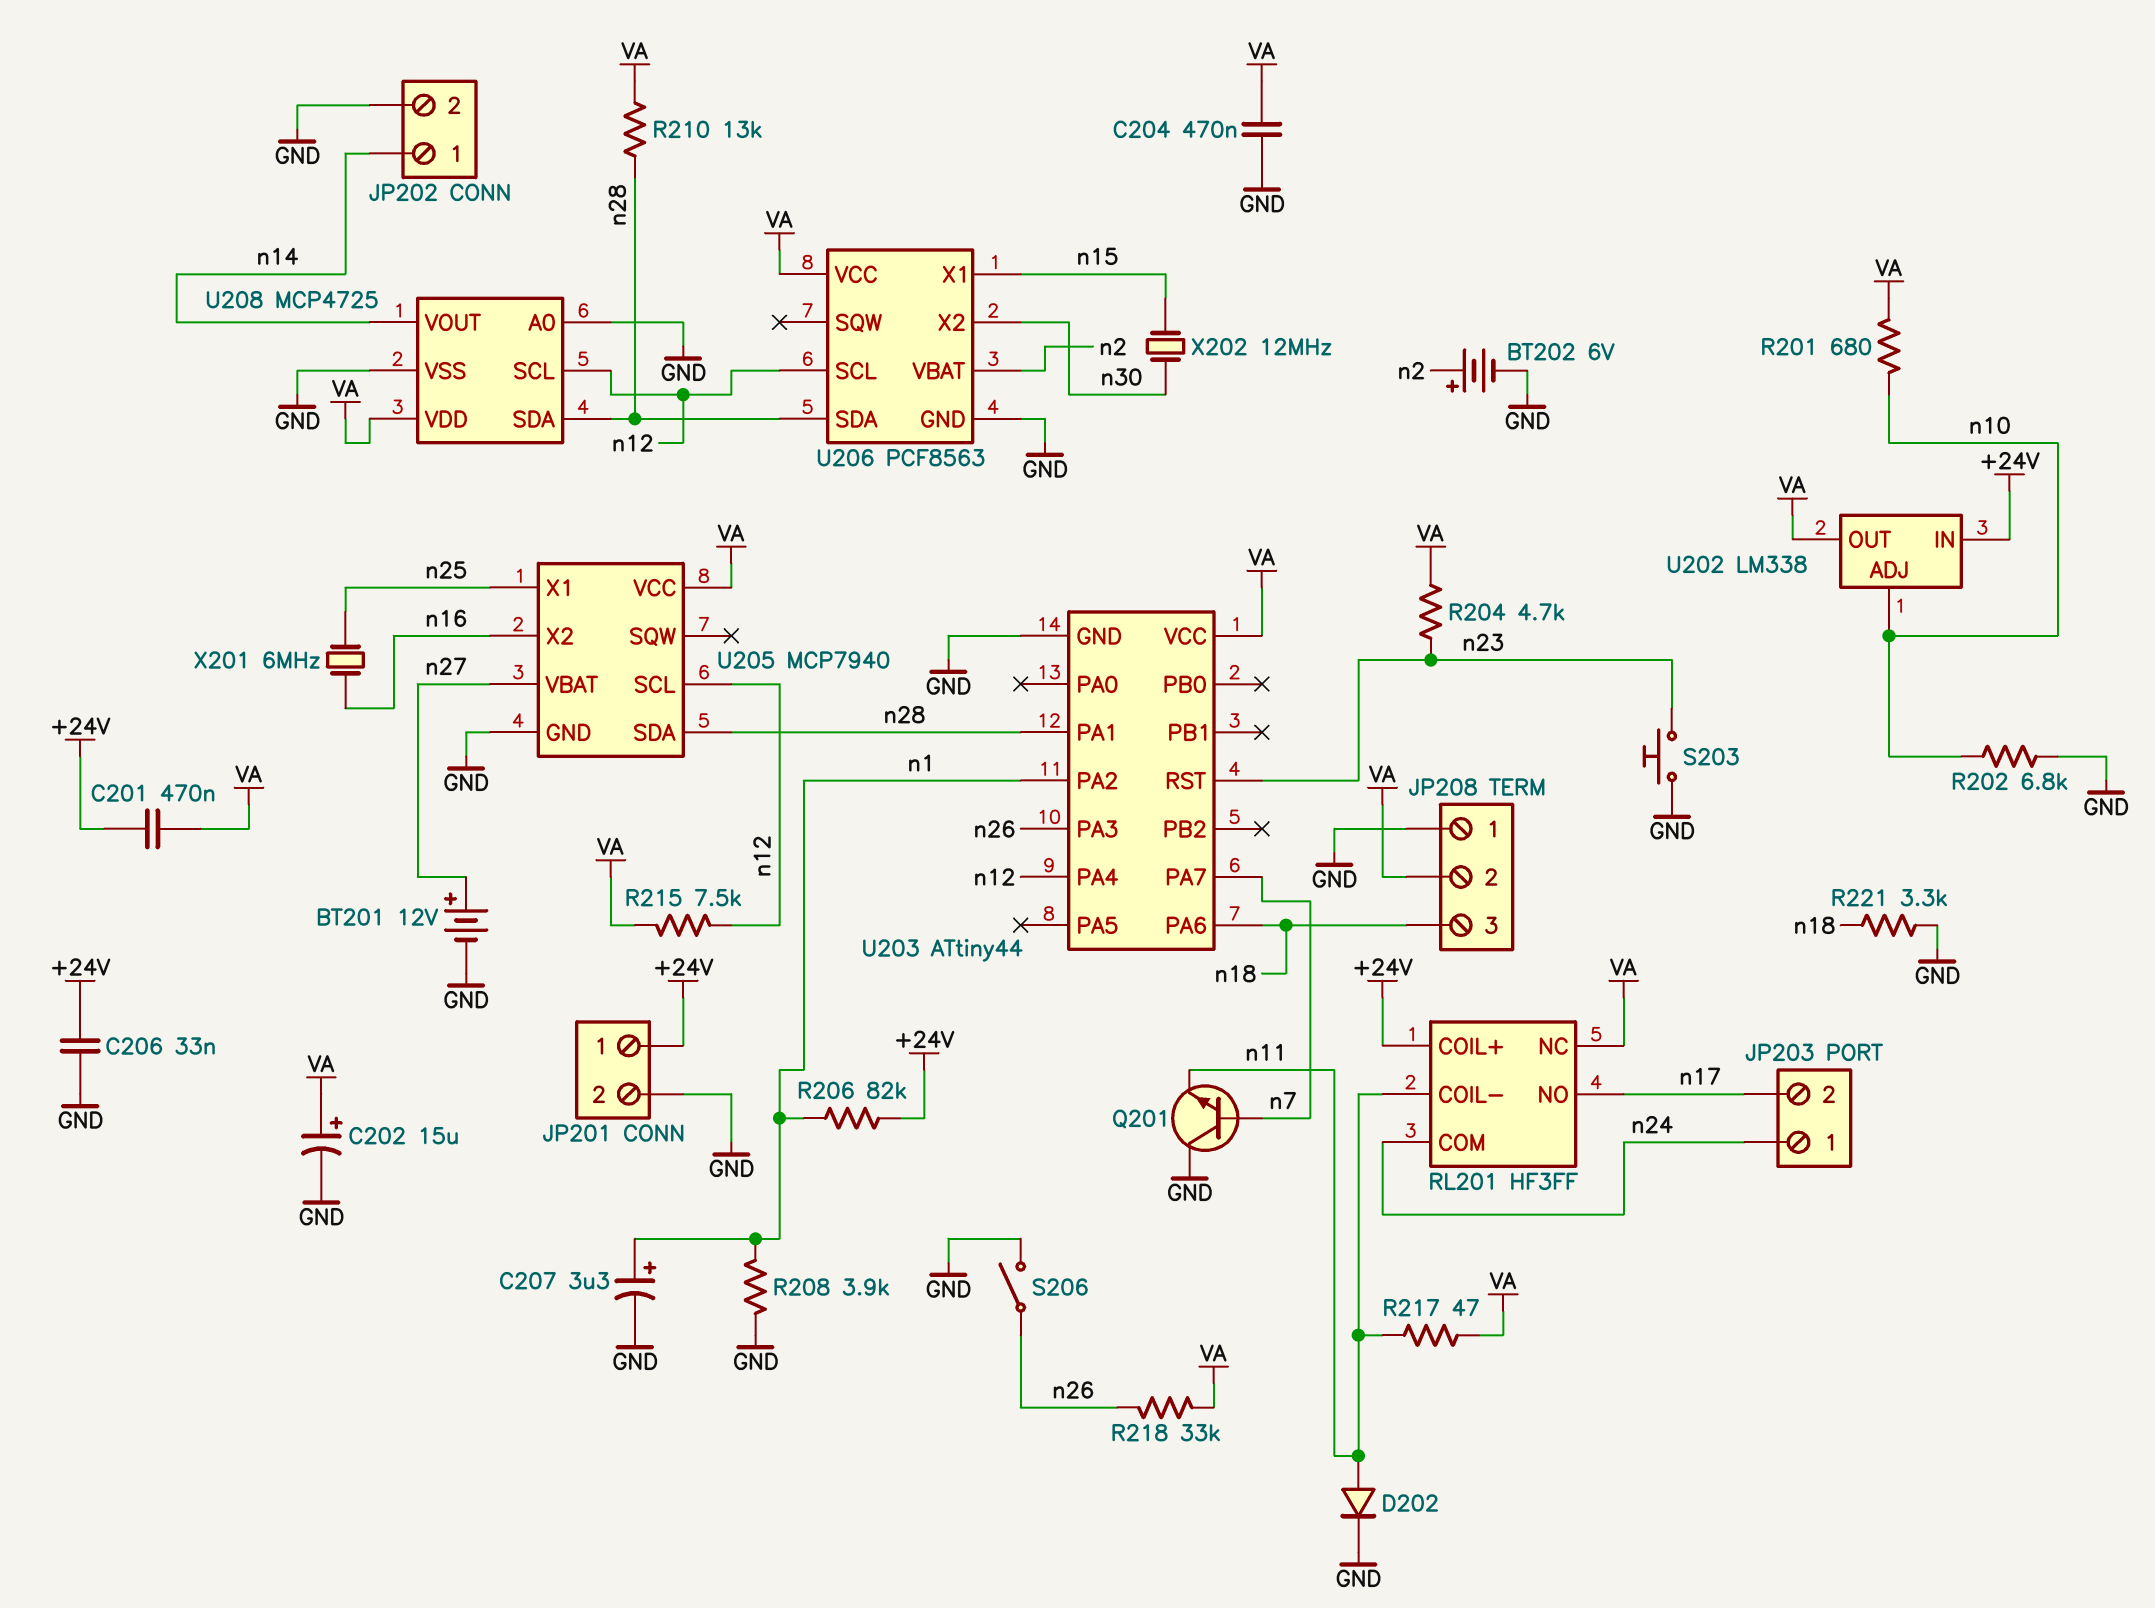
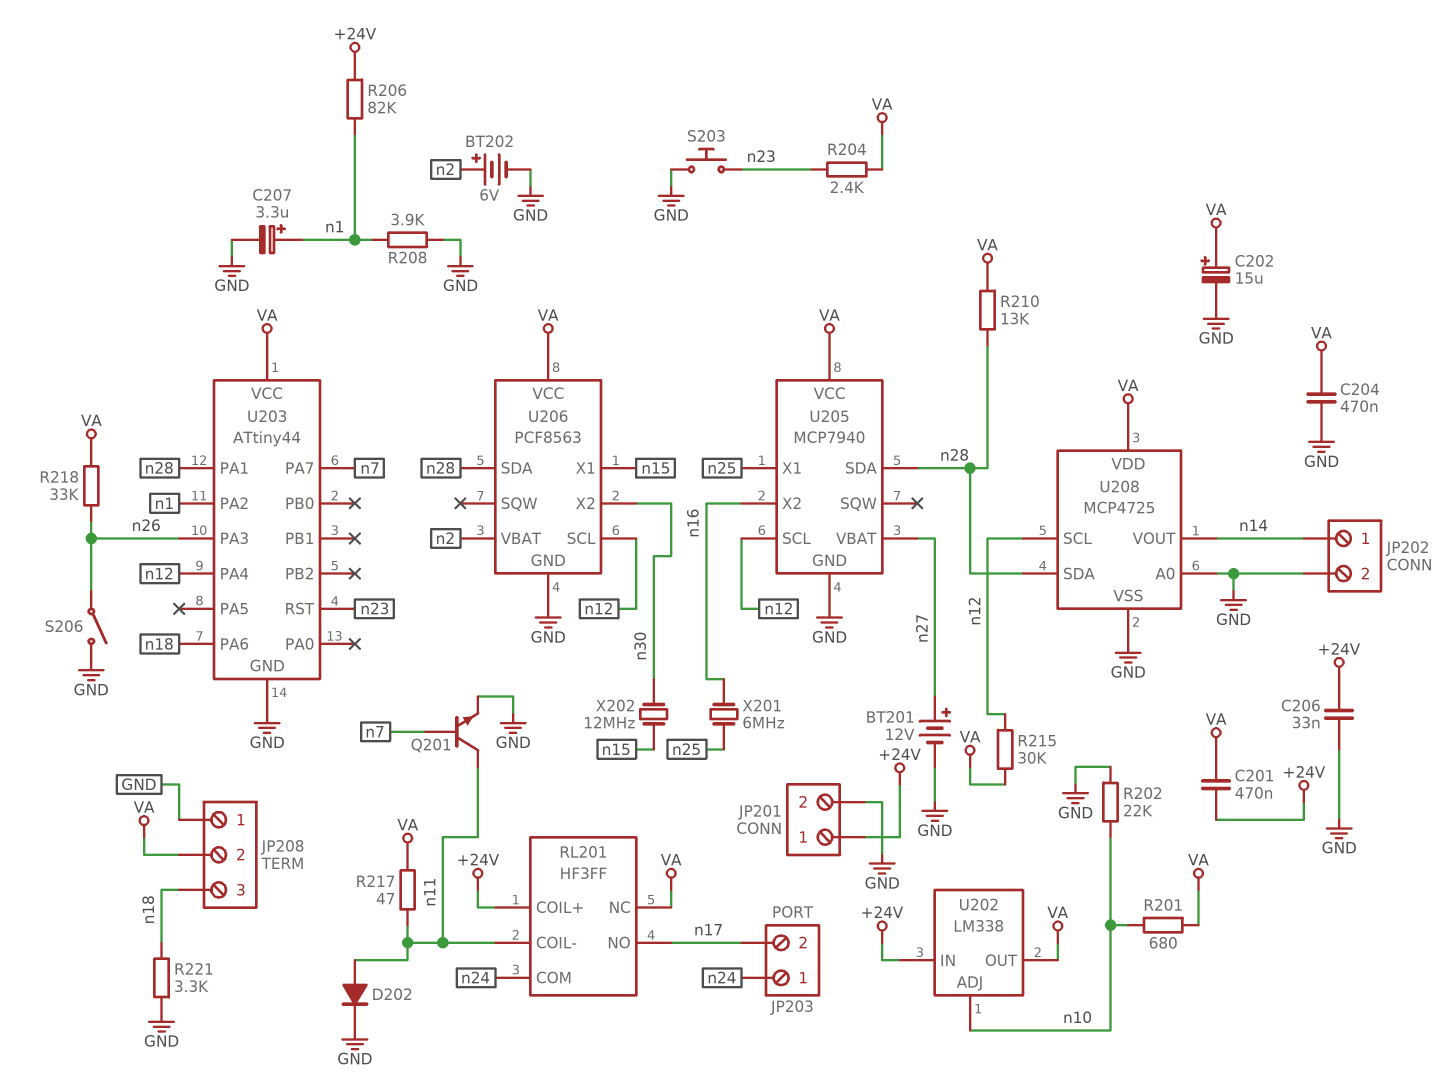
Q201: NPN (B n7, C GND, E n11) -> NPN (B n7, C n11, E GND)
R202: 6.8k (GND, n10) -> 22k (GND, n10)
R204: 4.7k (VA, n23) -> 2.4k (VA, n23)
R215: 7.5k (VA, n12) -> 30k (VA, n12)

